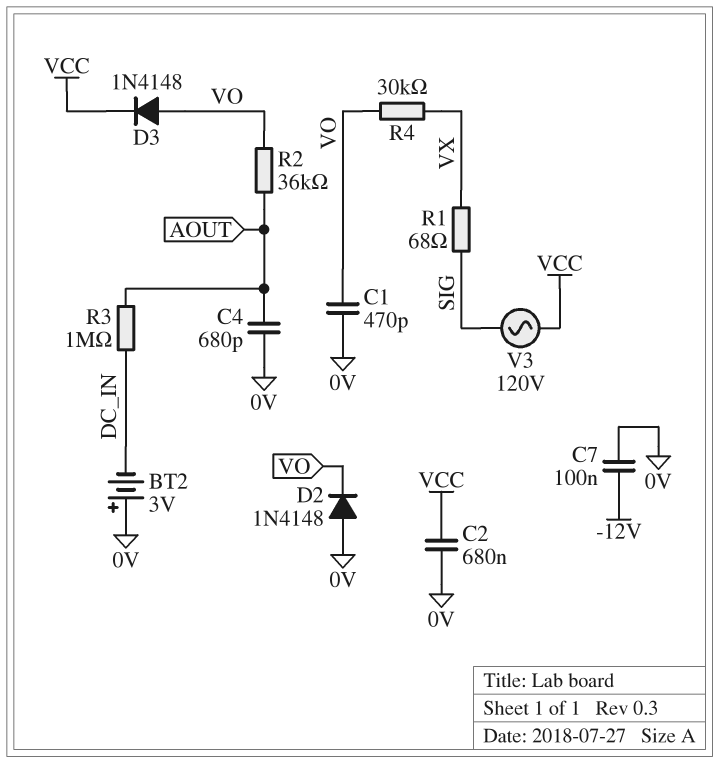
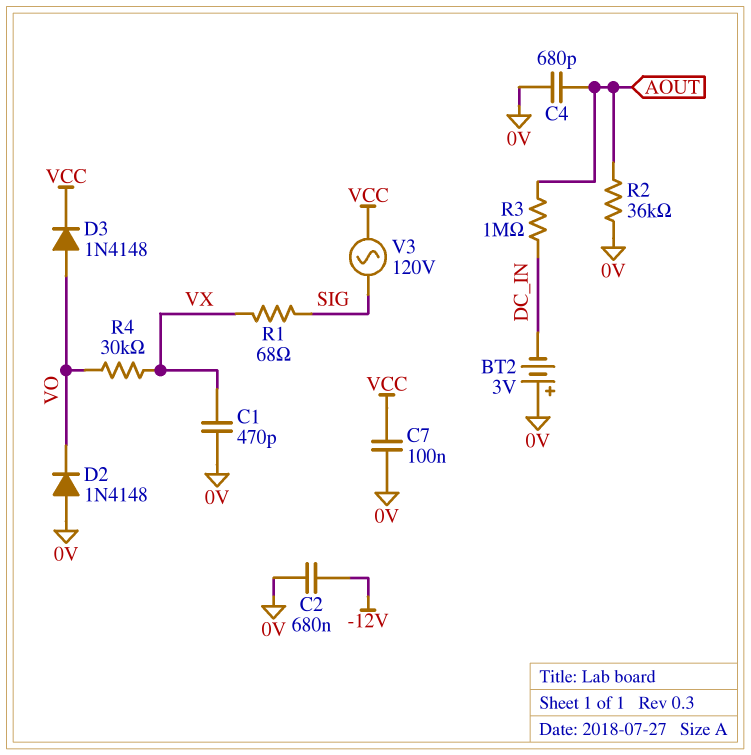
C1: 470pF (0V, VO) -> 470pF (0V, VX)
C2: 680nF (0V, VCC) -> 680nF (-12V, 0V)
C7: 100nF (-12V, 0V) -> 100nF (0V, VCC)
R2: 36k (AOUT, VO) -> 36k (0V, AOUT)

